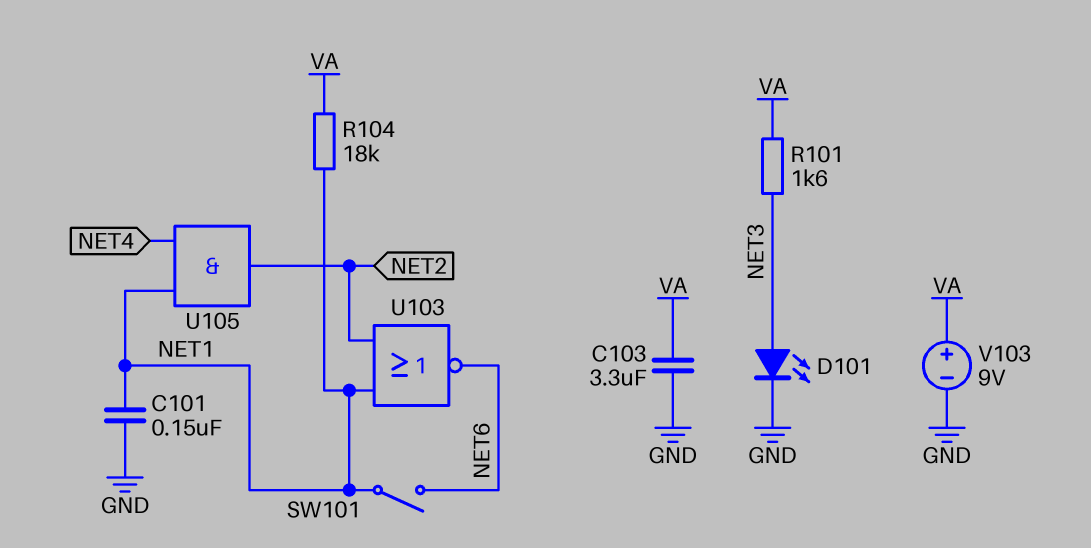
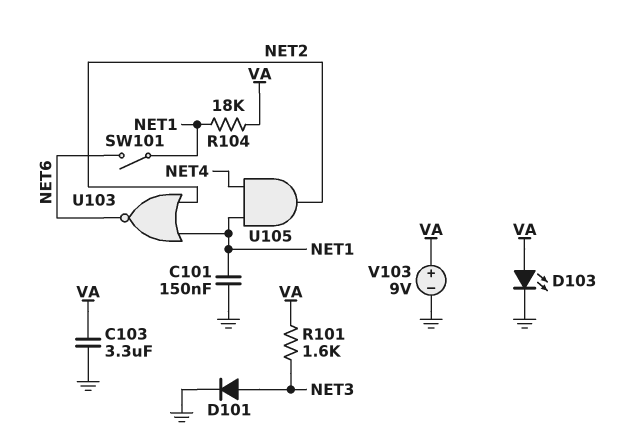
D101: LED (A NET3, K GND) -> diode (A NET3, K GND)
D103: none -> LED (A VA, K GND)

